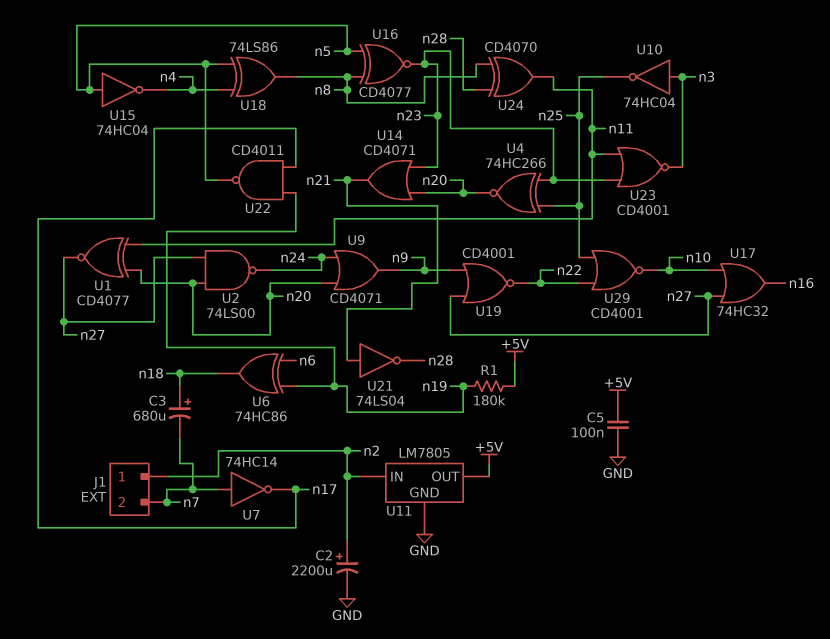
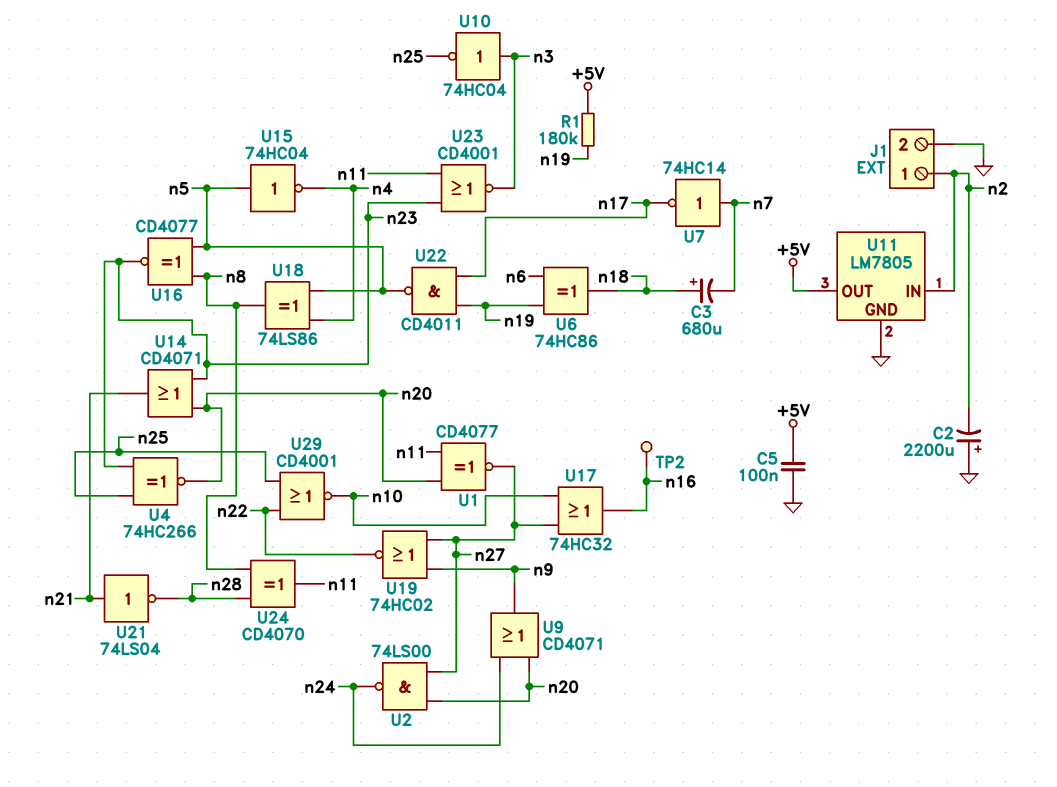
C2: 2200uF (plus n2, minus GND) -> 2200uF (plus GND, minus n2)
J1 pin 2: n7 -> GND
TP2: none -> test point (n16)
U19: NOR CD4001 (in n9, in n27, out n22) -> NOR 74HC02 (in n9, in n27, out n22)

